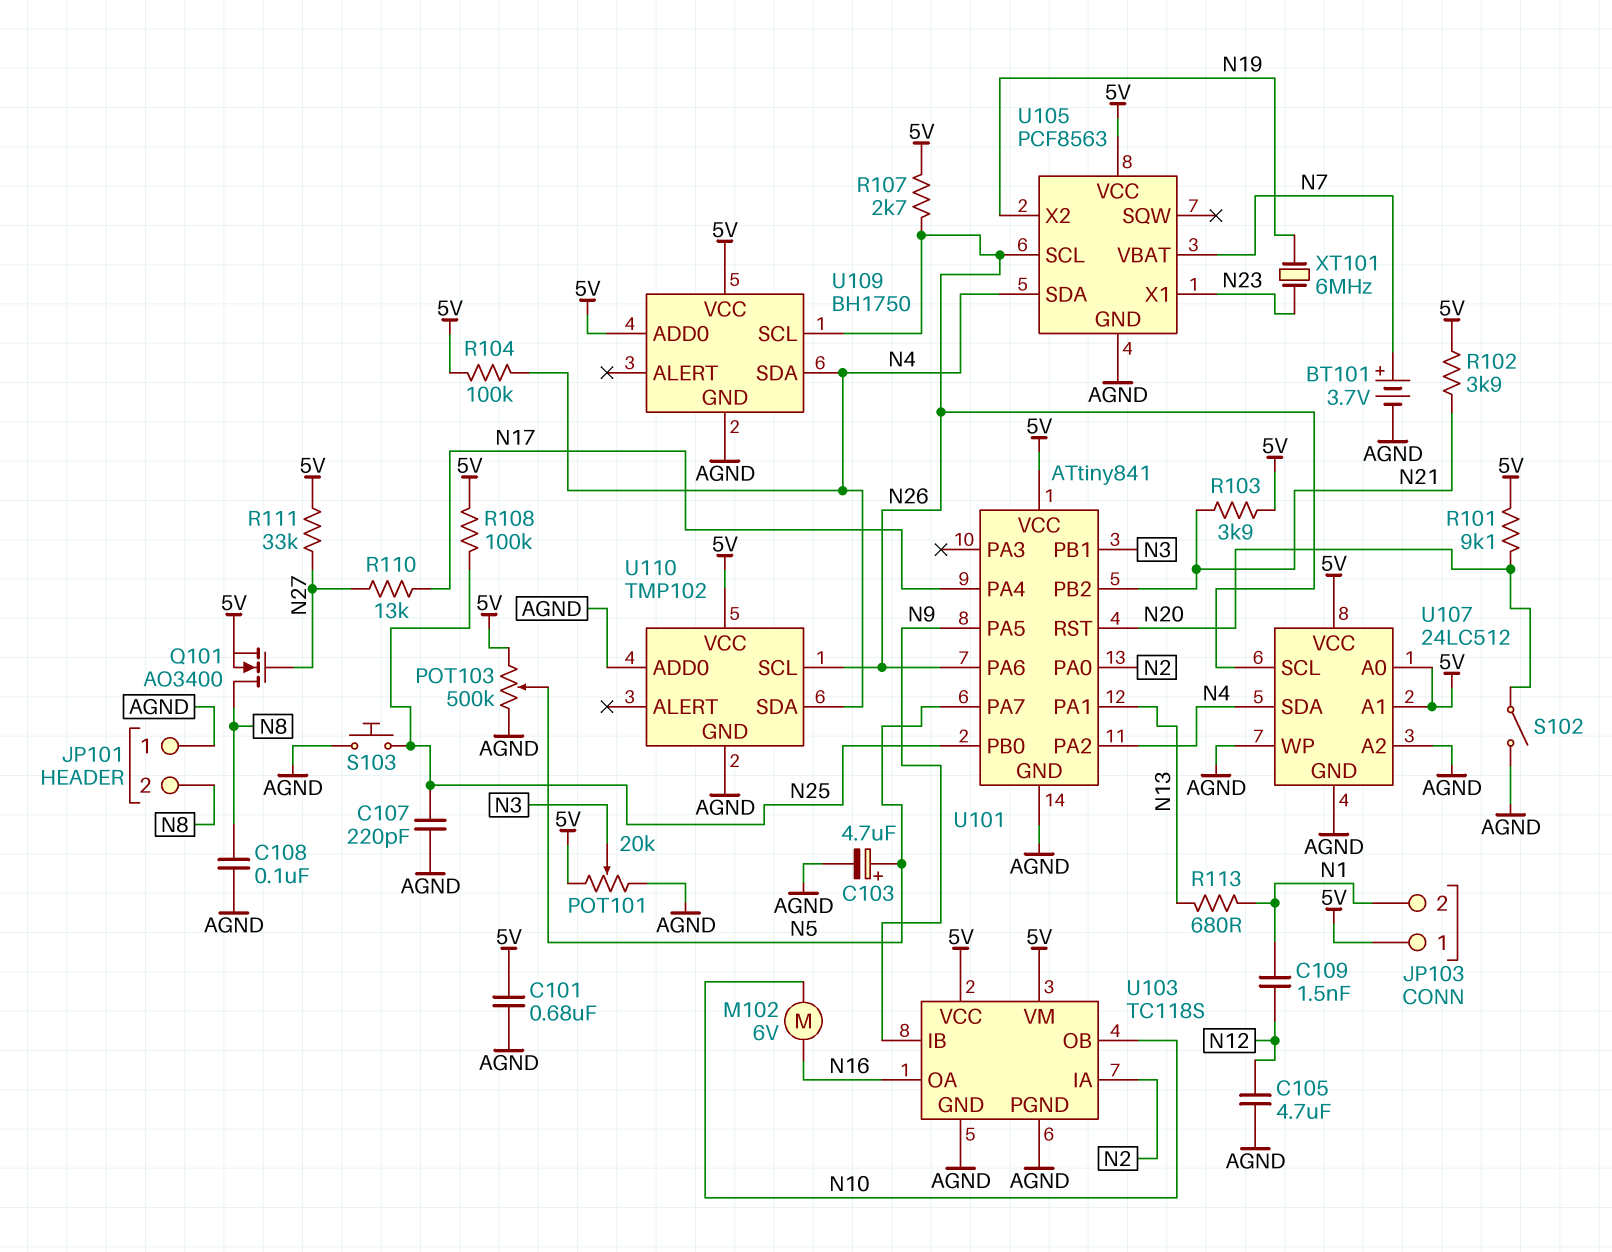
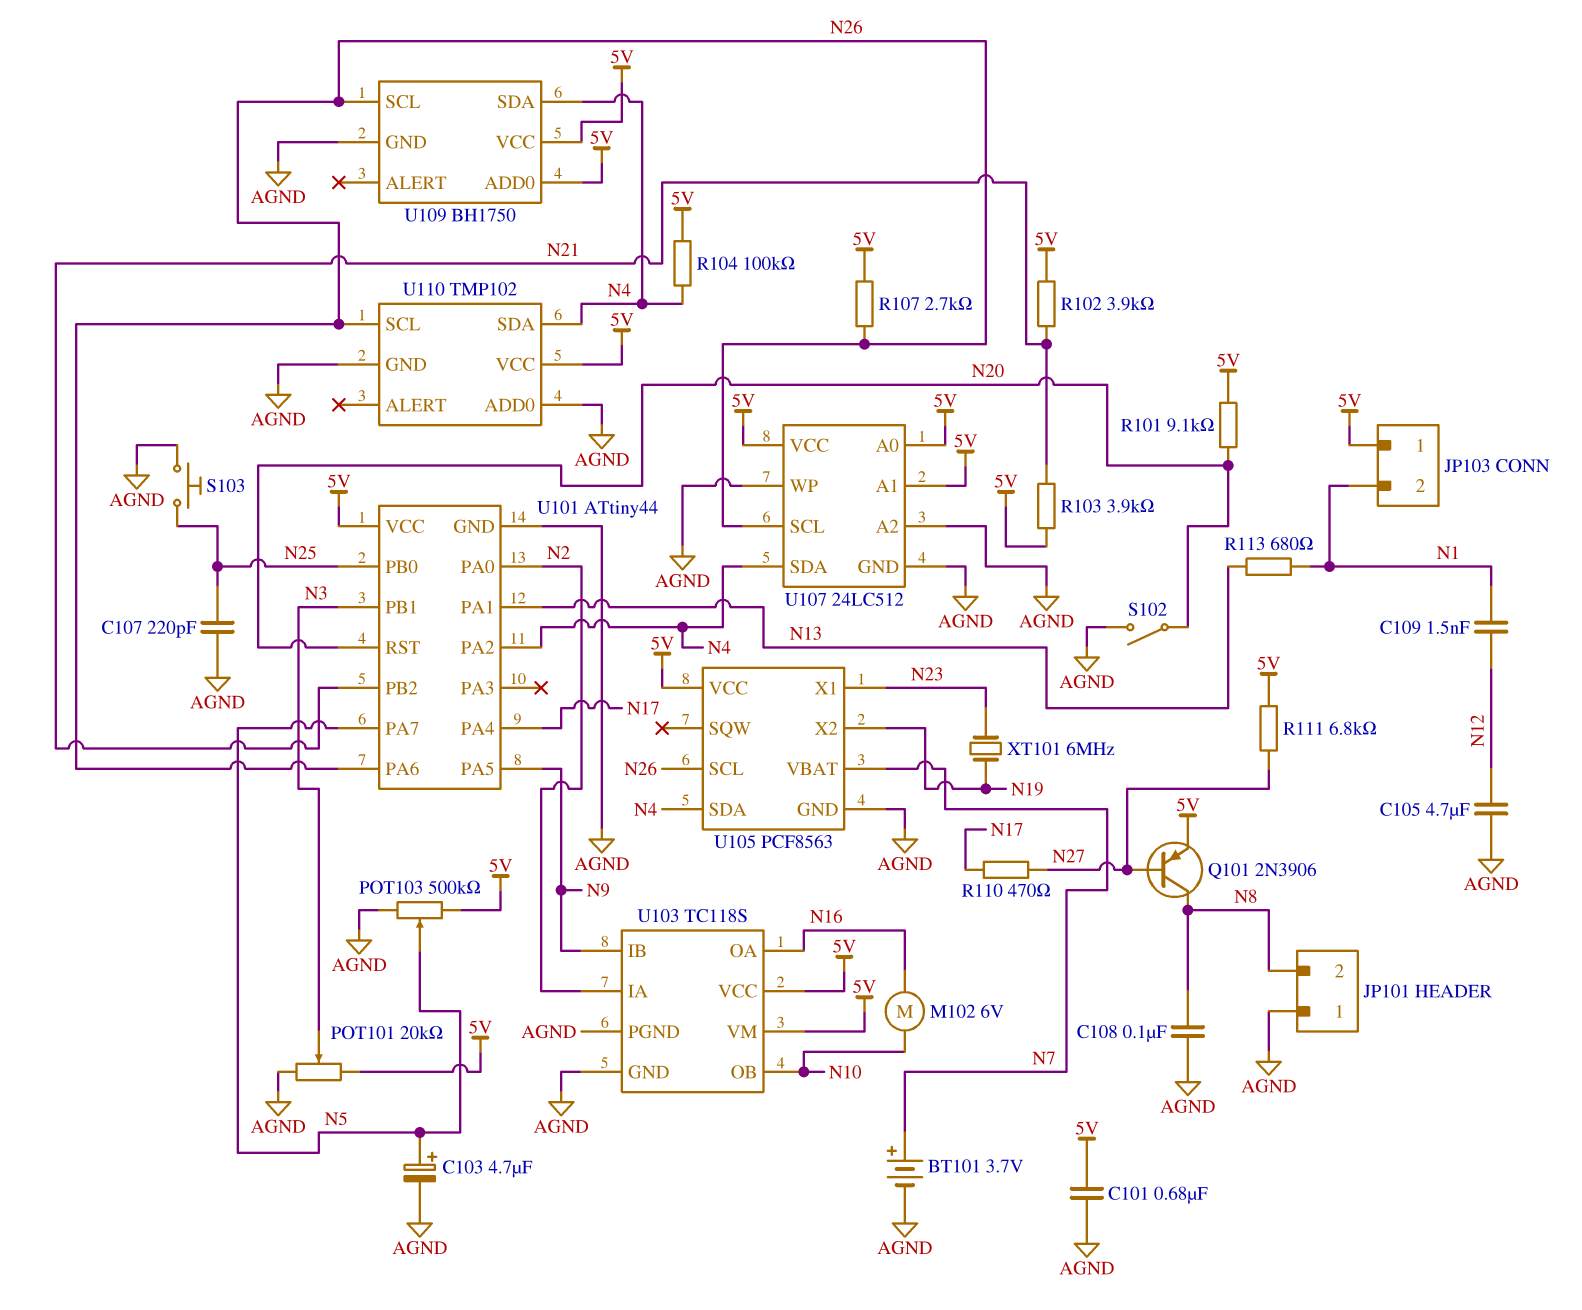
Q101: NMOS AO3400 (G N27, D N8, S 5V) -> PNP 2N3906 (B N27, C N8, E 5V)
R108: 100k (5V, N25) -> none
R110: 13k (N17, N27) -> 470 (N17, N27)
R111: 33k (5V, N27) -> 6.8k (5V, N27)
U101: ATtiny841 -> ATtiny44

